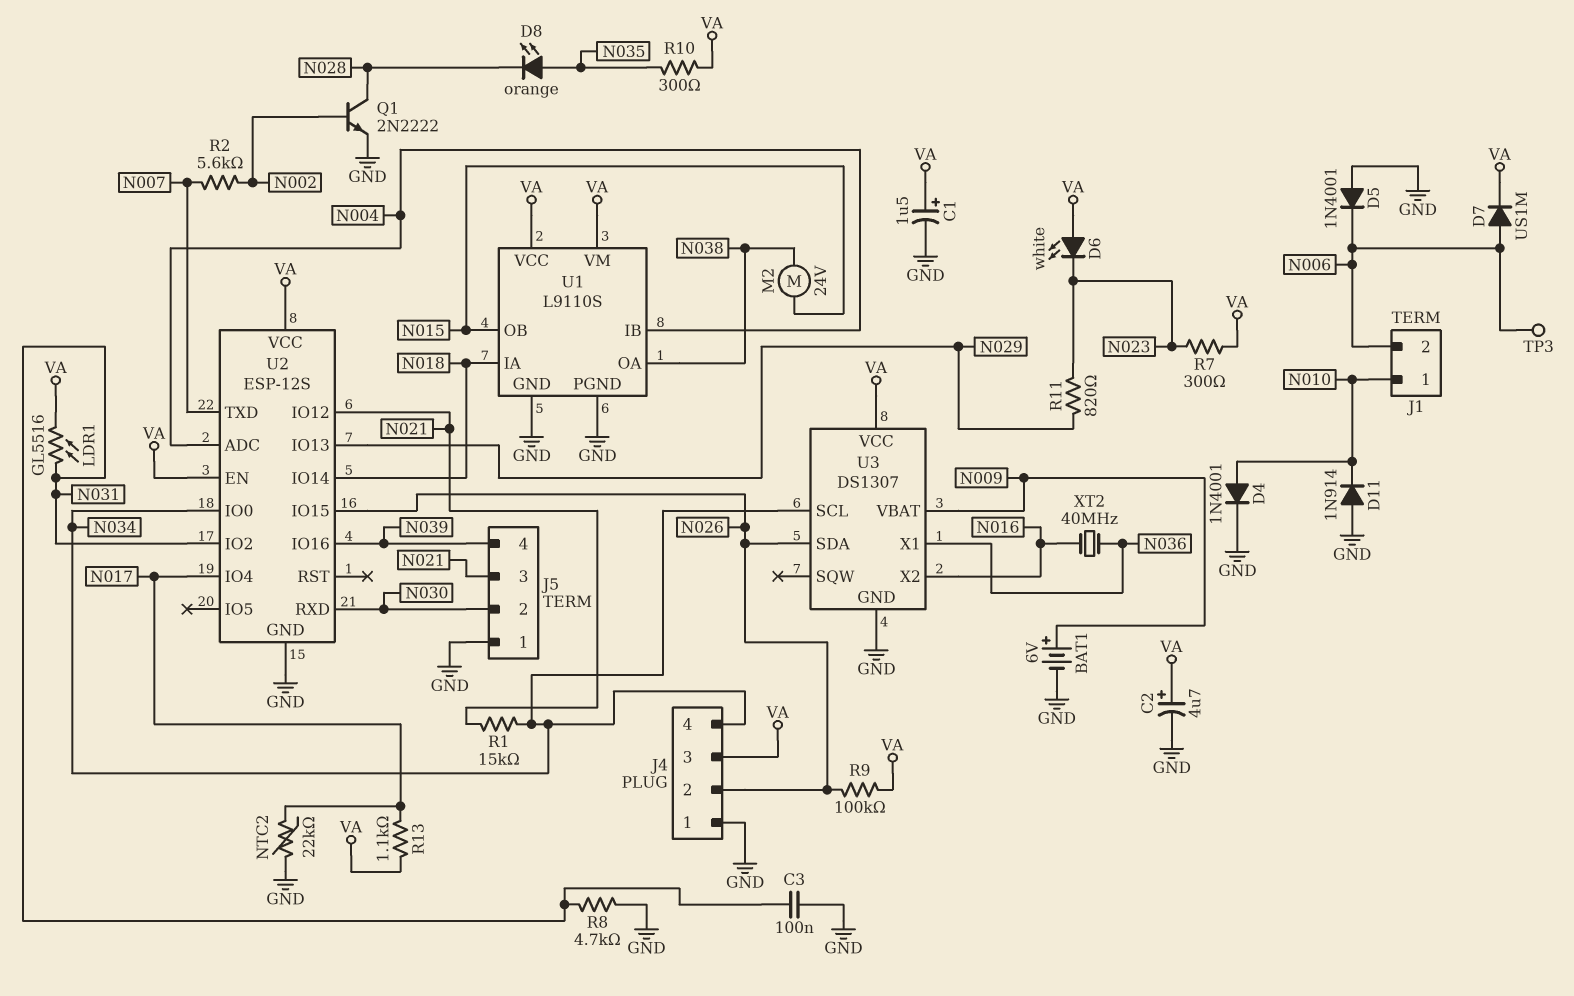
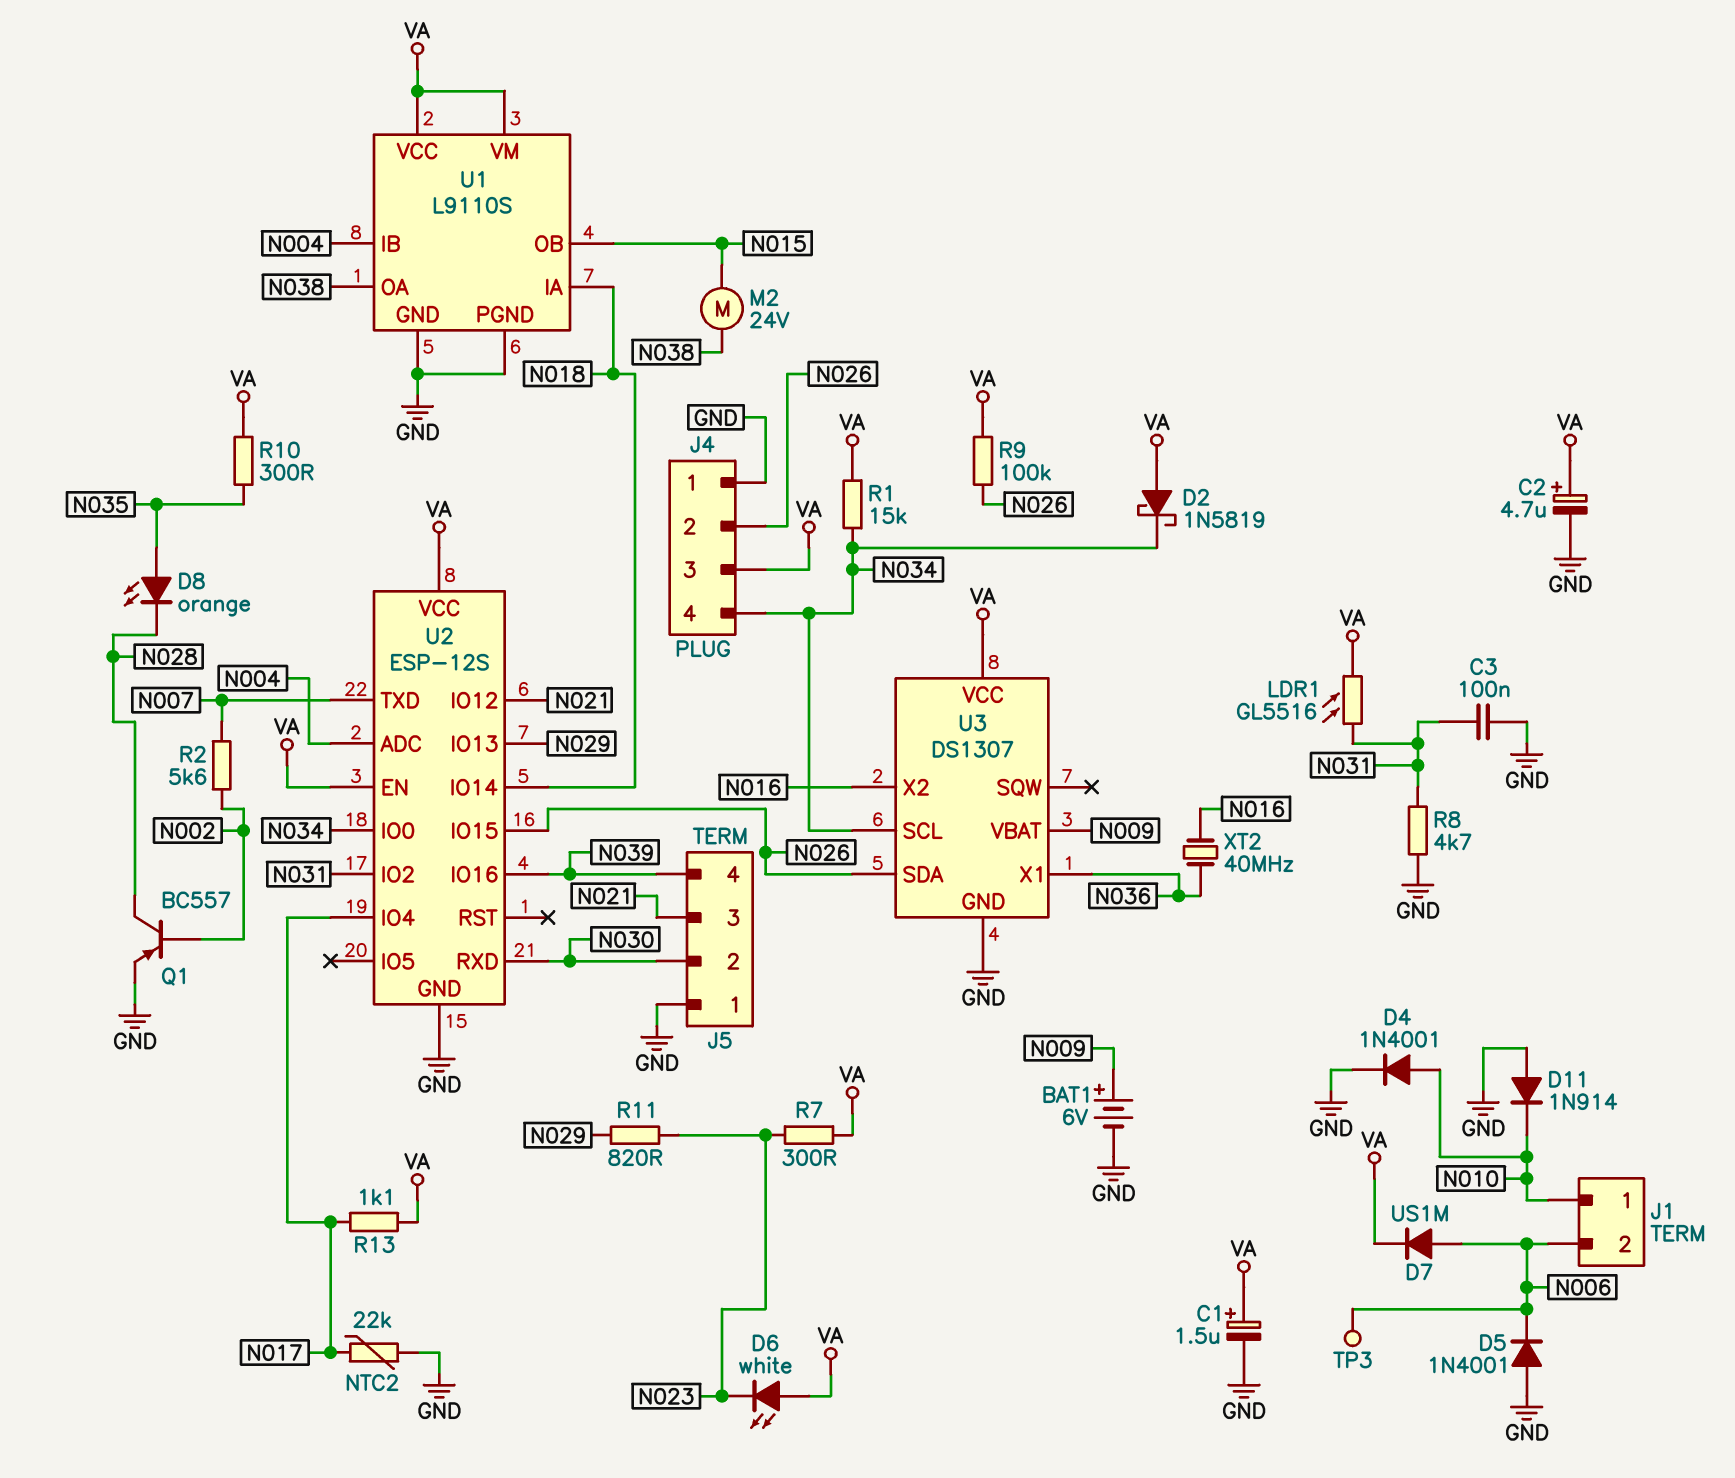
D2: none -> schottky 1N5819 (A VA, K N034)
Q1: NPN 2N2222 (B N002, C N028, E GND) -> PNP BC557 (B N002, C N028, E GND)
R1: 15k (N021, N034) -> 15k (N034, VA)

